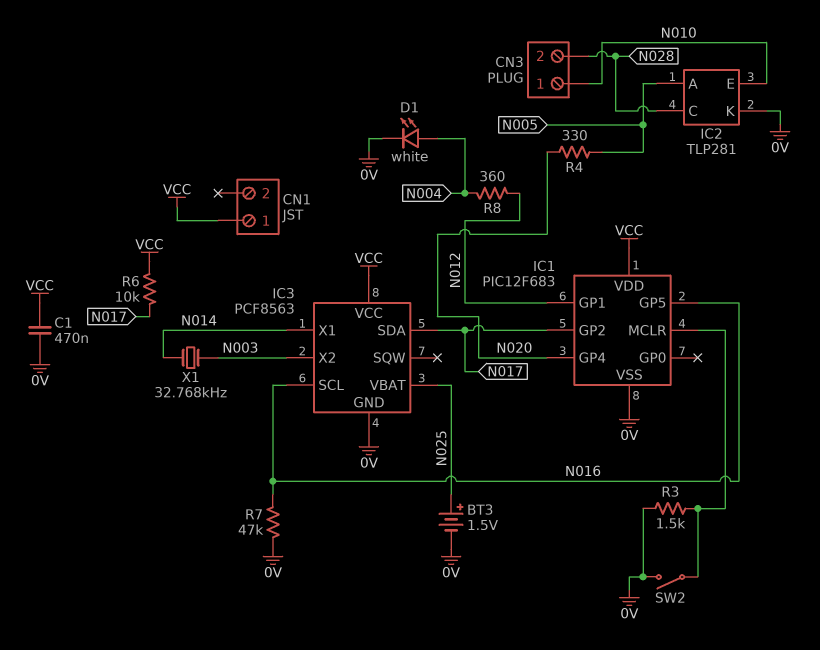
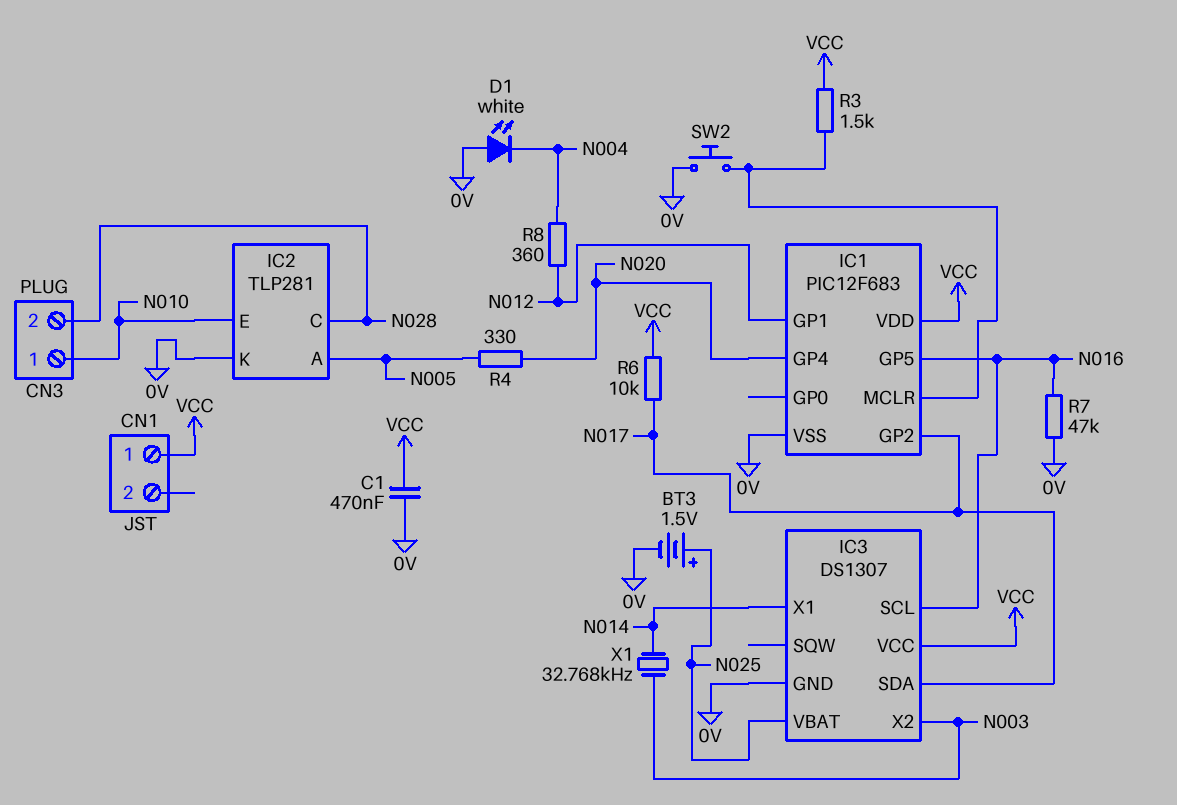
D1: LED white (A N004, K 0V) -> LED white (A 0V, K N004)
IC3: PCF8563 -> DS1307
R3: 1.5k (0V, IC1/MCLR) -> 1.5k (IC1/MCLR, VCC)
SW2: switch (0V, IC1/MCLR) -> button (0V, IC1/MCLR)

